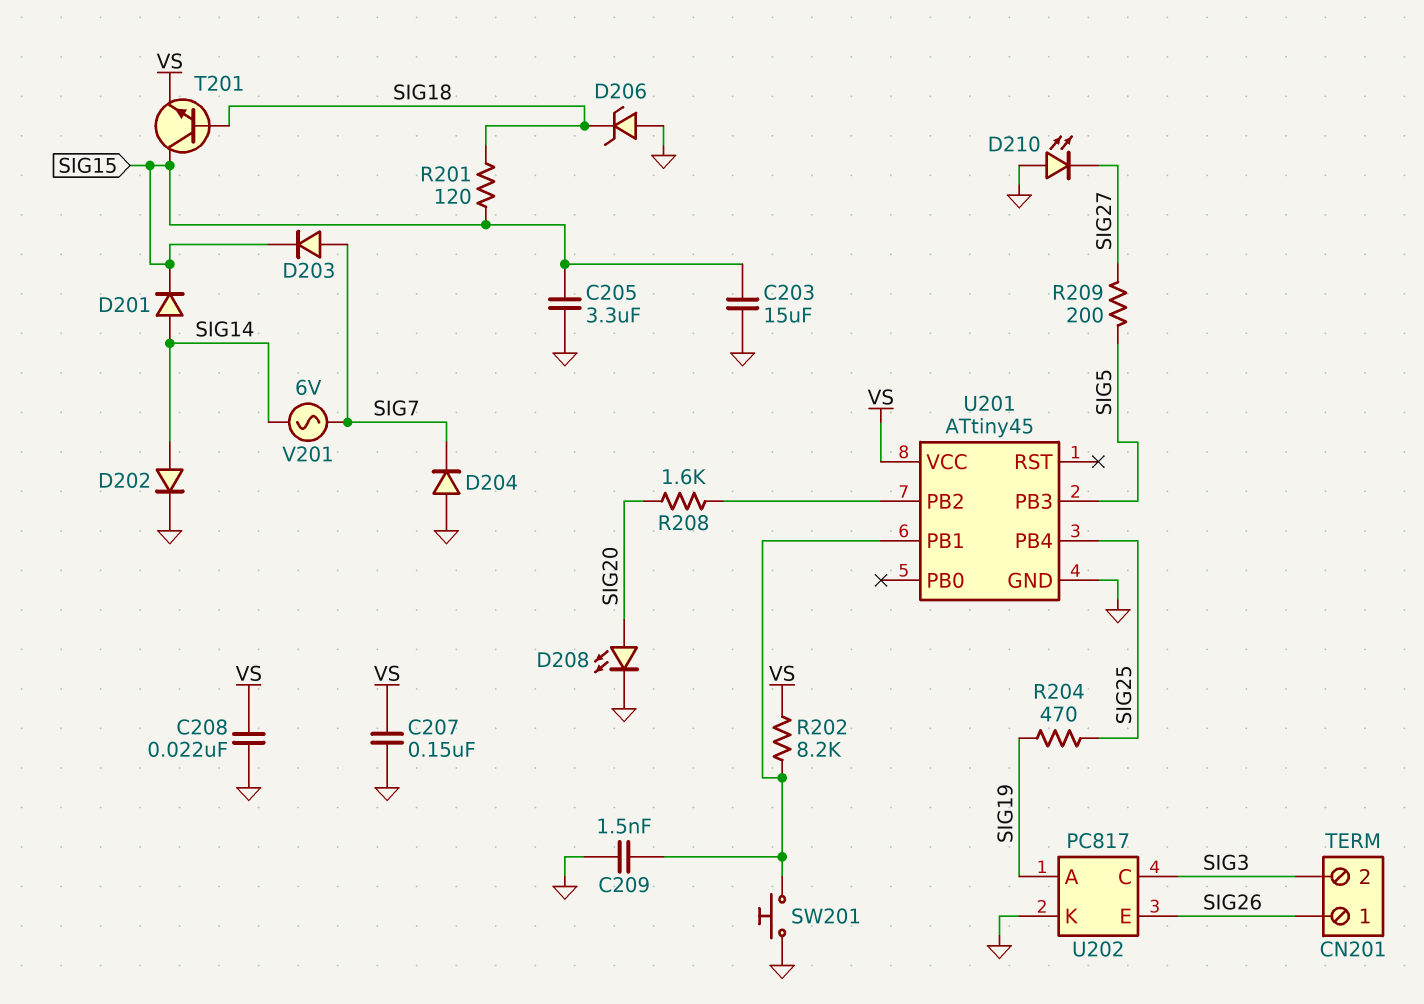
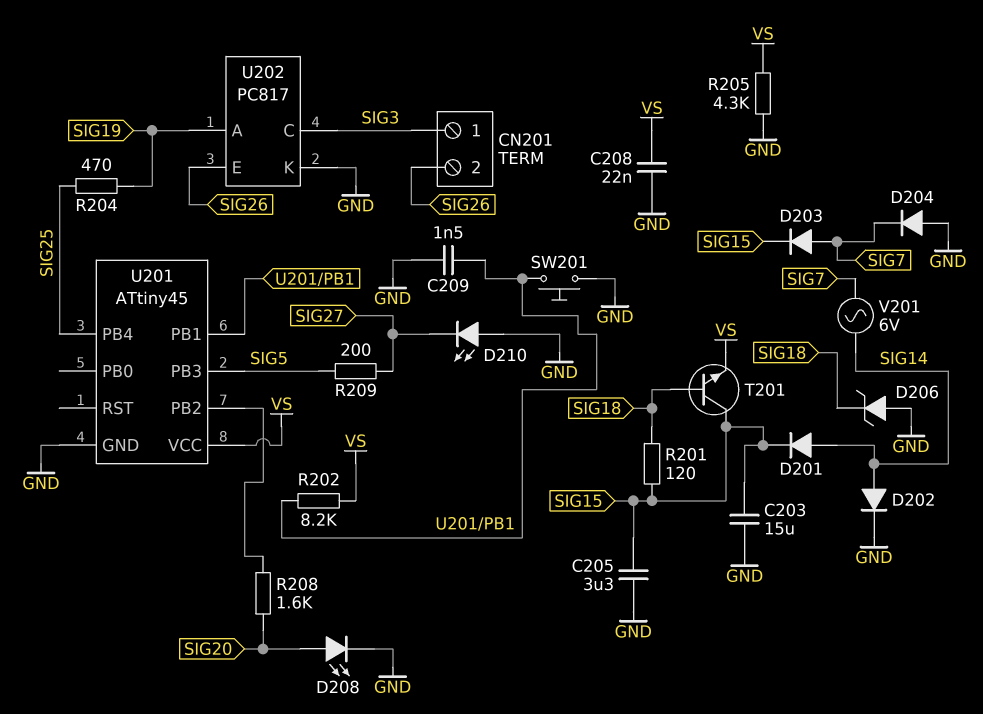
C207: 150nF (GND, VS) -> none
CN201 pin 1: SIG26 -> SIG3
CN201 pin 2: SIG3 -> SIG26
R205: none -> 4.3k (GND, VS)

